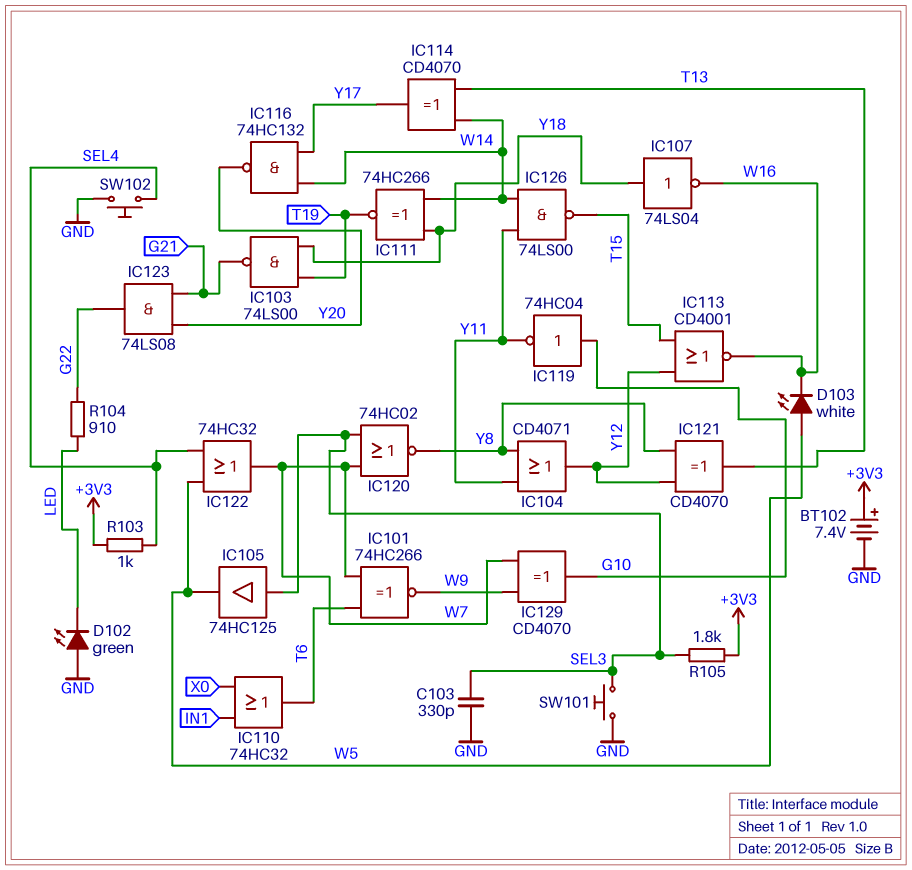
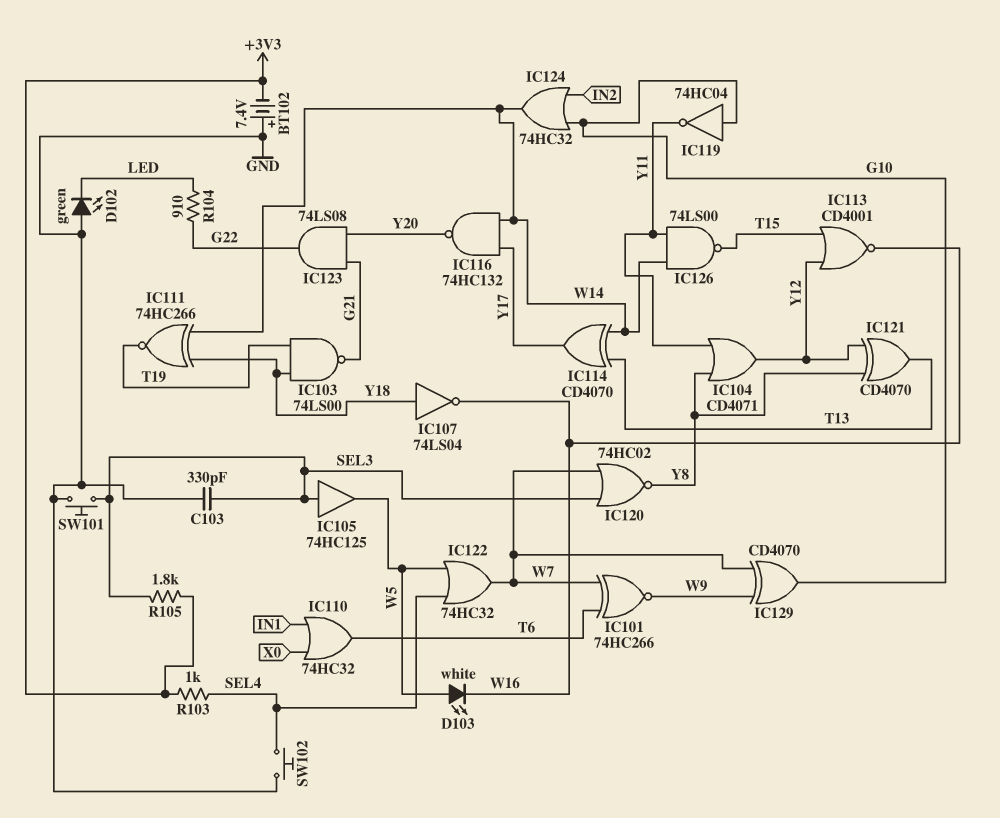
BT102: 7.4V (plus +3V3, minus GND) -> 7.4V (plus GND, minus +3V3)
IC124: none -> OR 74HC32 (in G10, in IN2, out W14)

